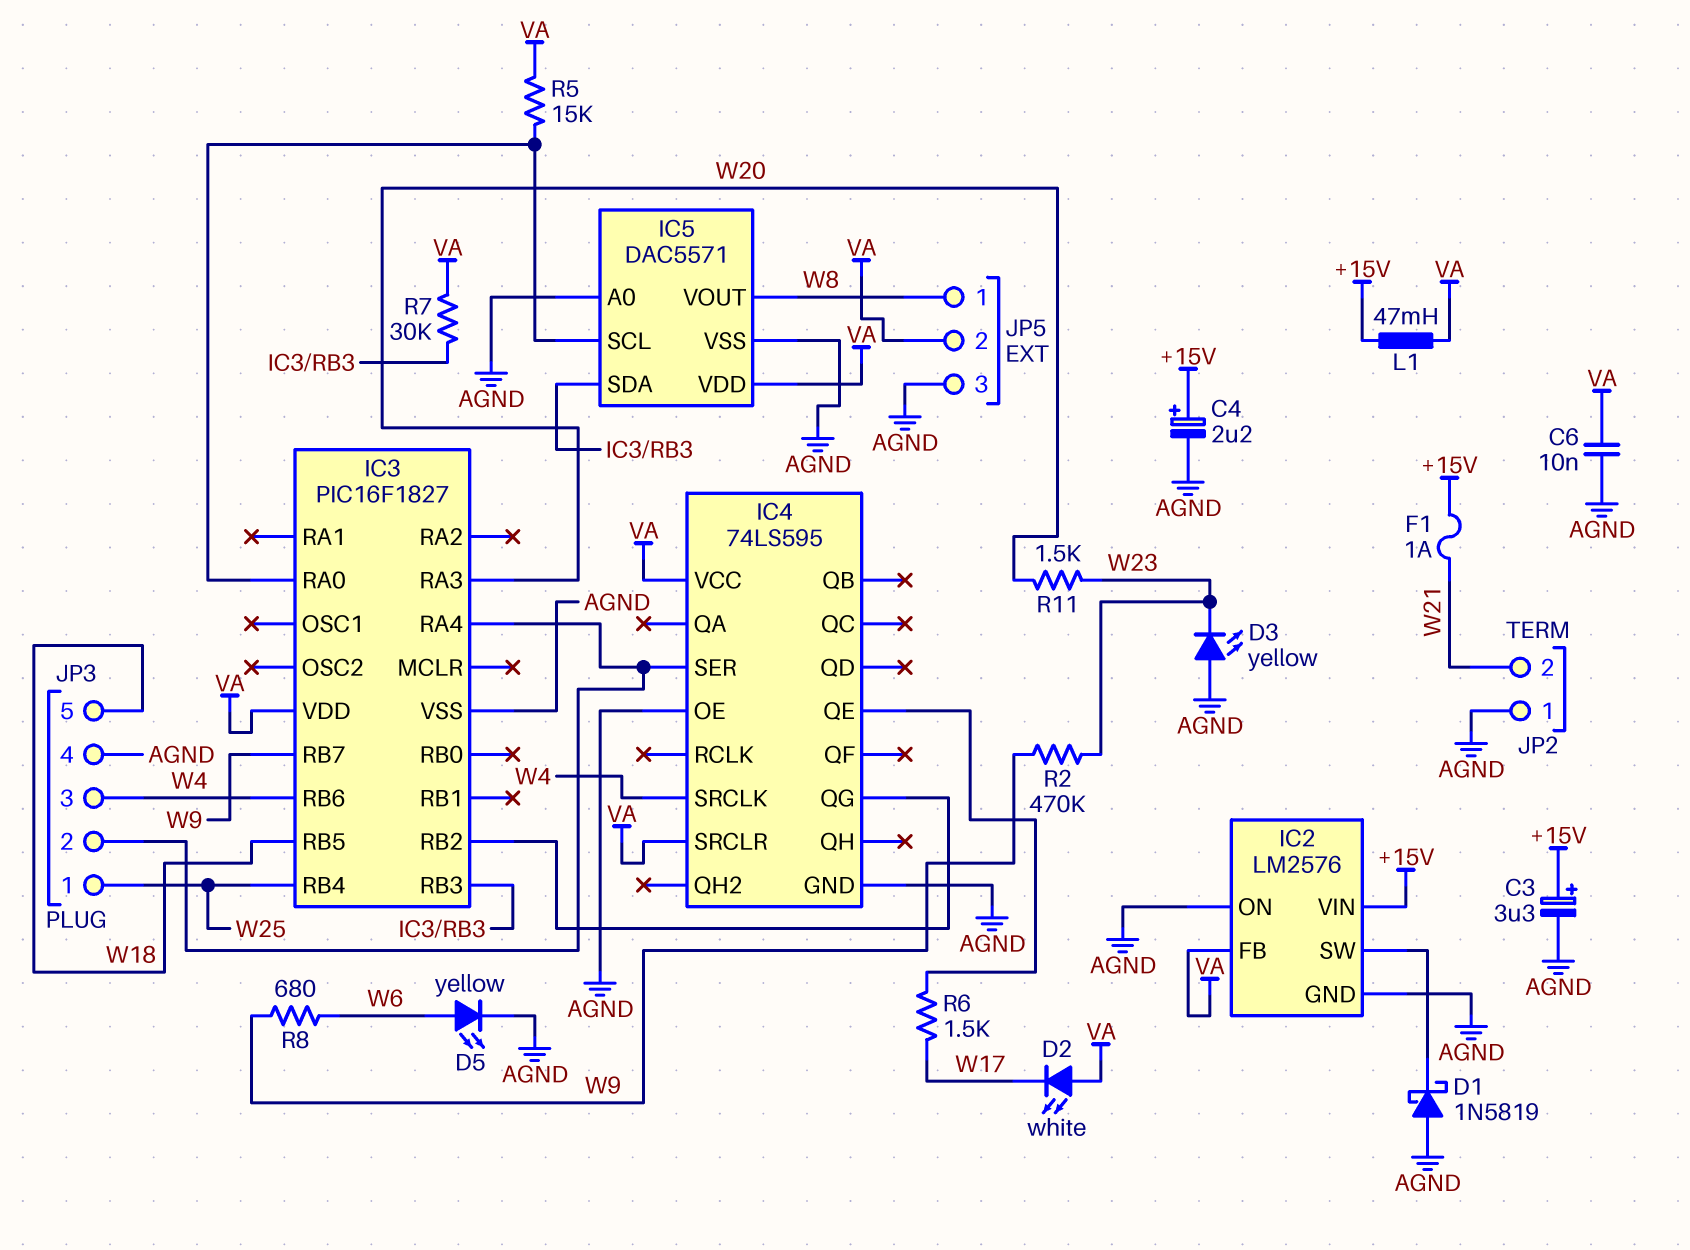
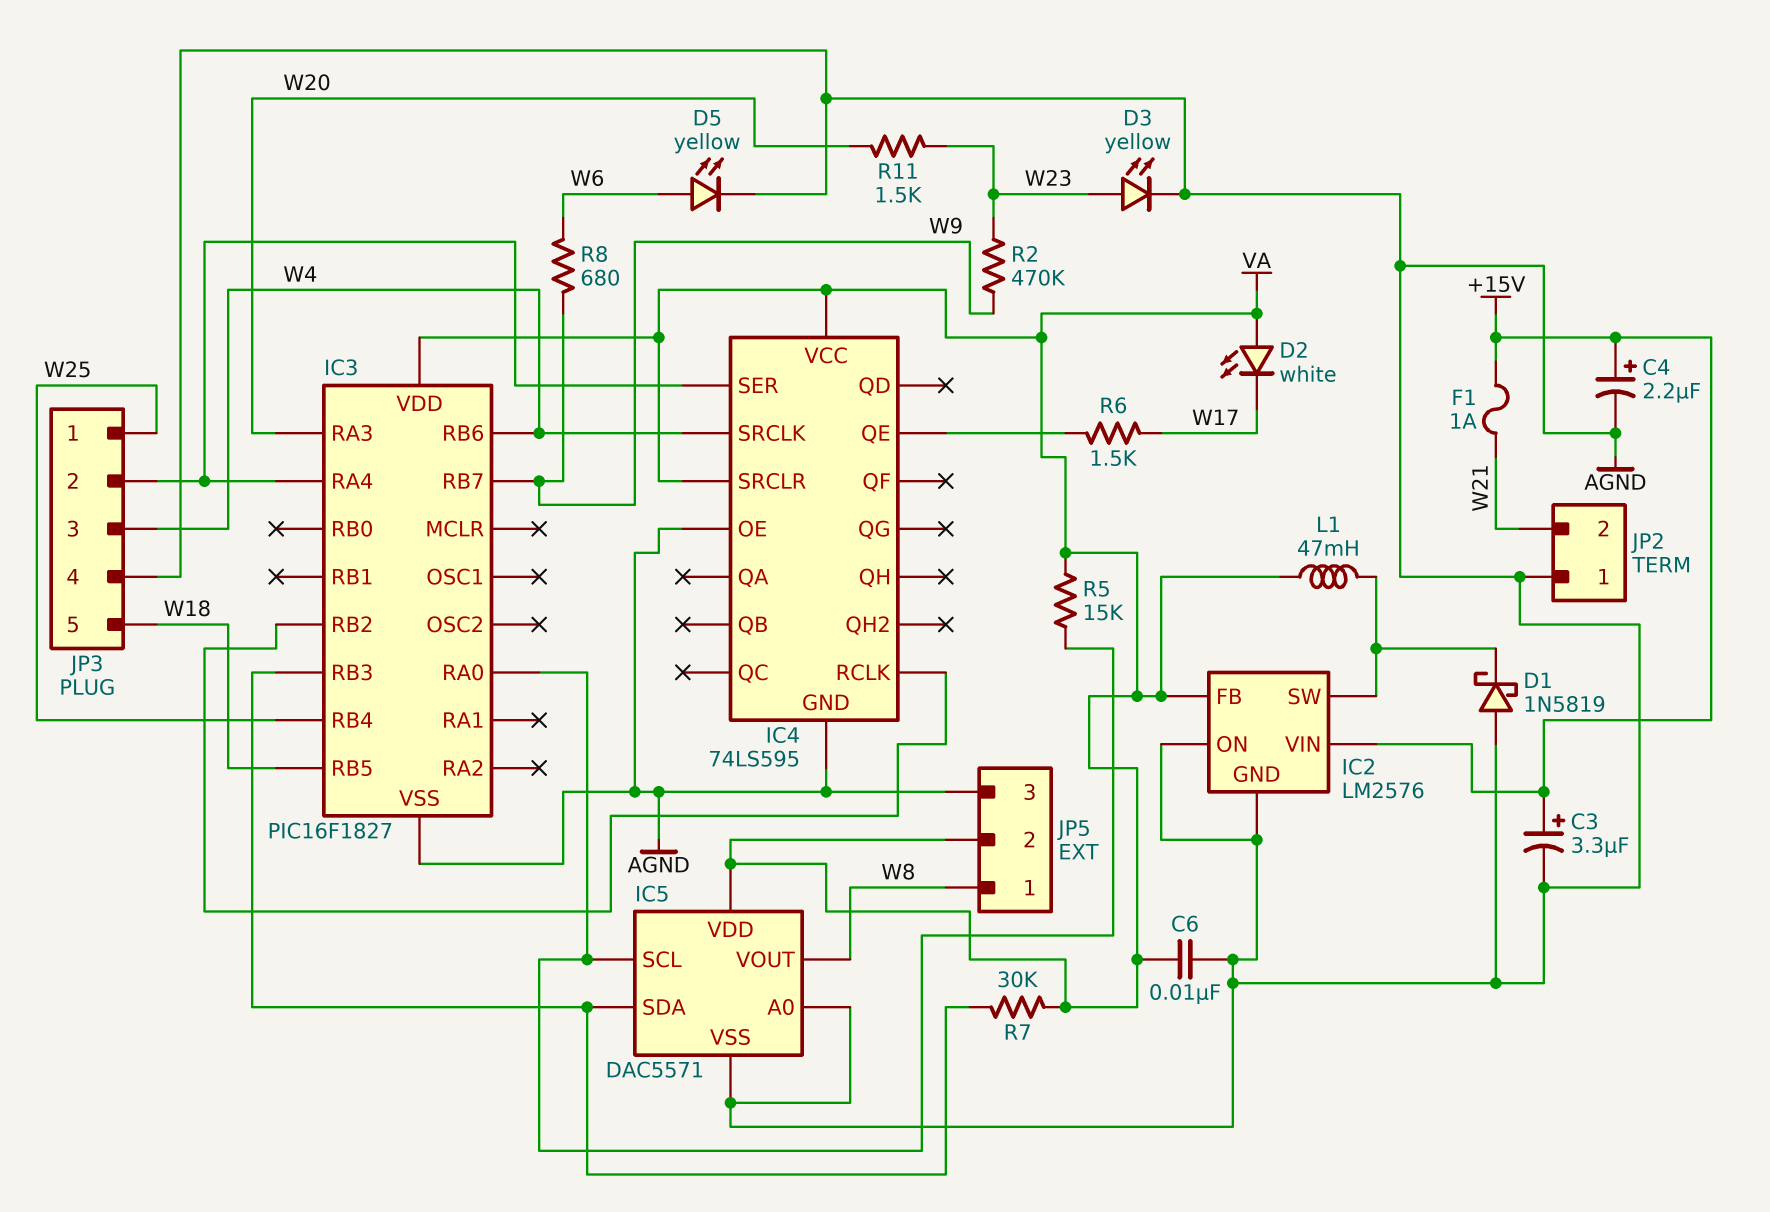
D3: LED yellow (A AGND, K W23) -> LED yellow (A W23, K AGND)
IC4 pin QG: IC3/RB2 -> none
IC4 pin RCLK: none -> IC3/RB2
L1: 47mH (+15V, VA) -> 47mH (IC2/SW, VA)

